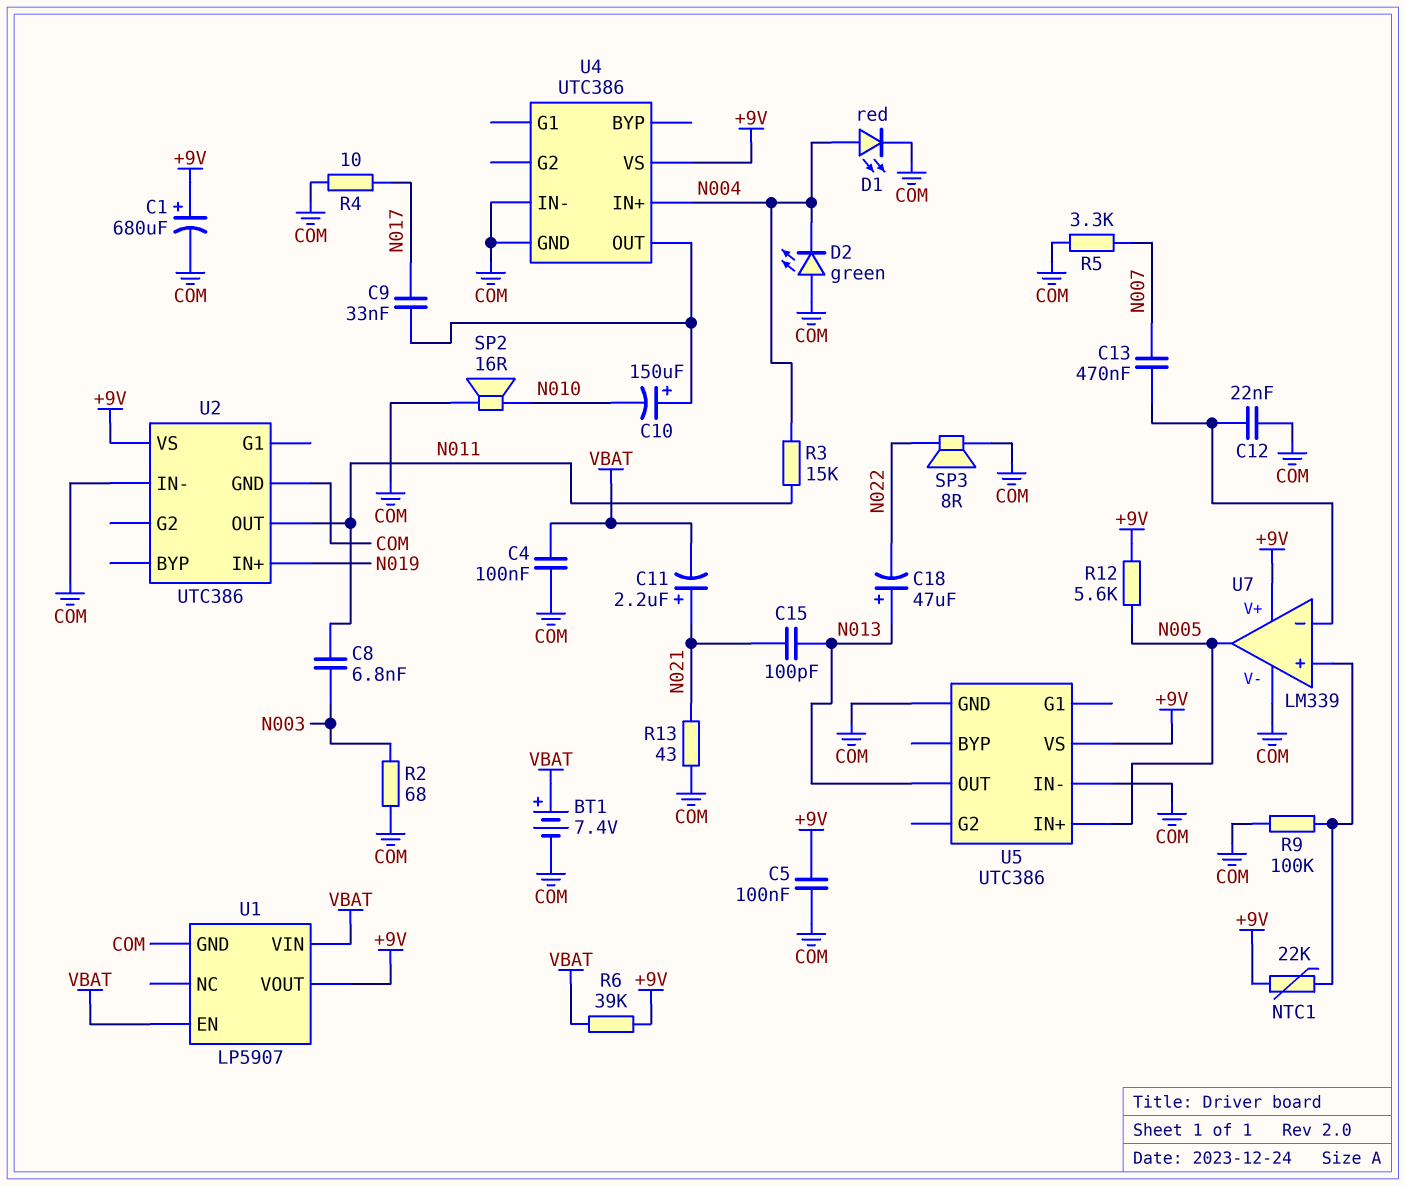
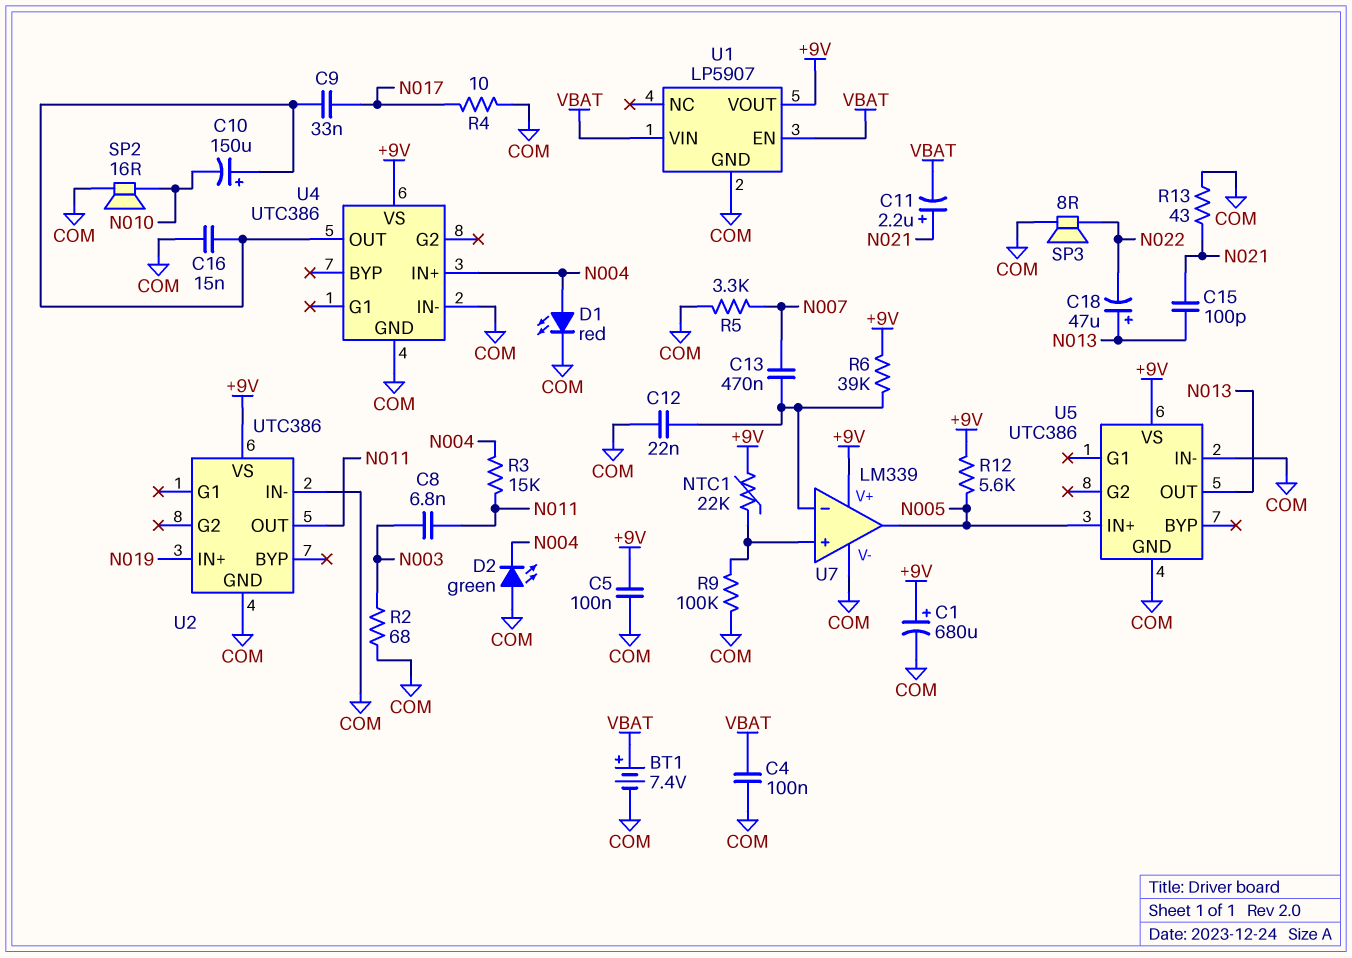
C16: none -> 15nF (COM, U4/OUT)
R6: 39k (+9V, VBAT) -> 39k (+9V, U7/in-)

